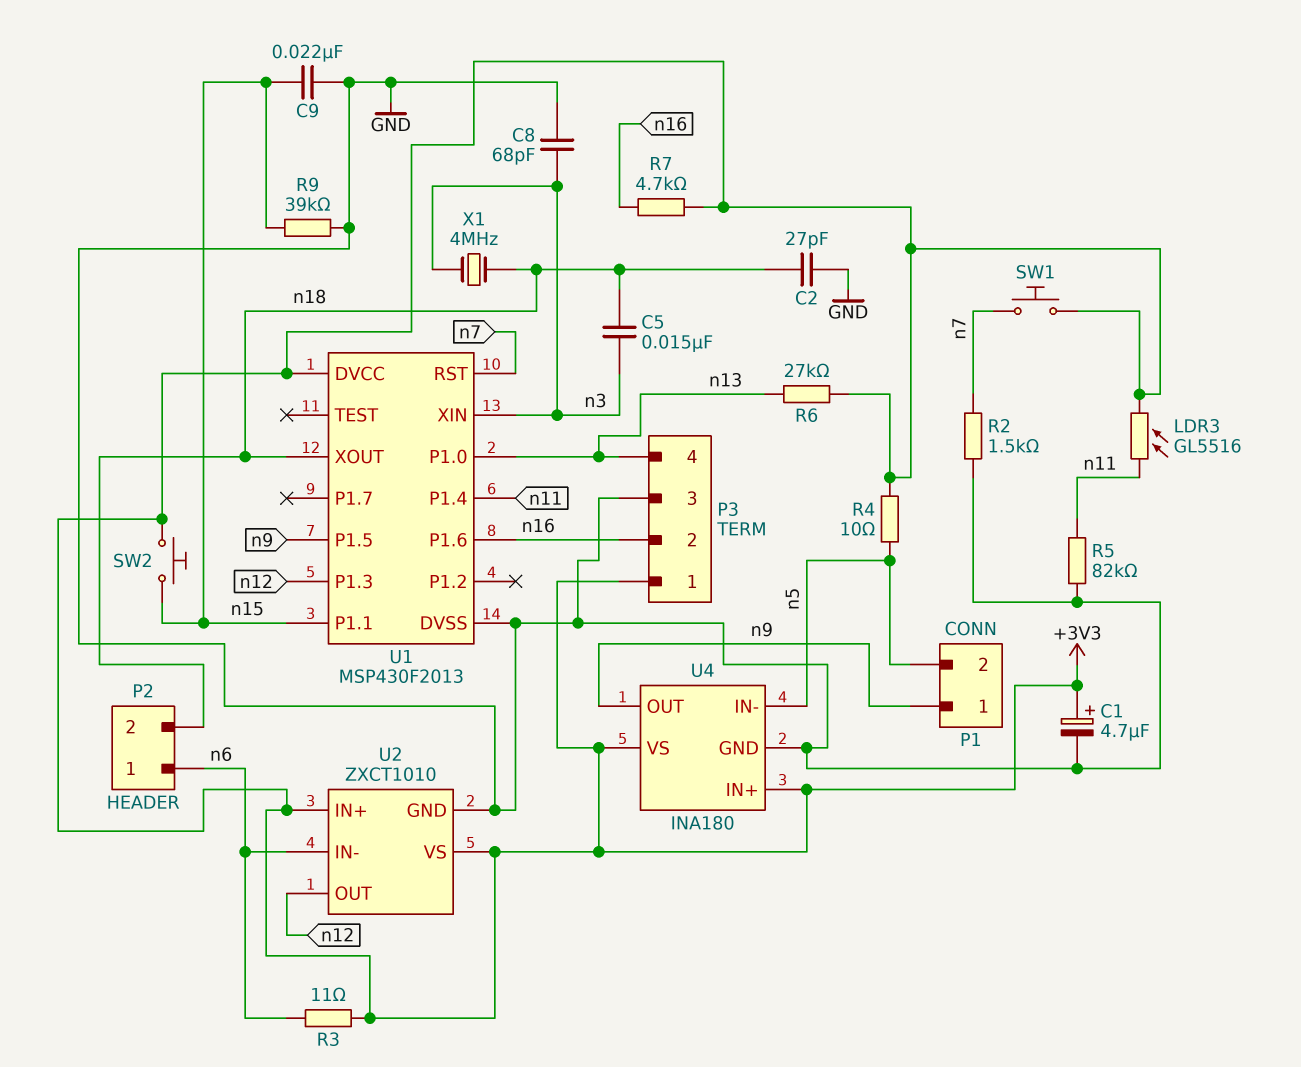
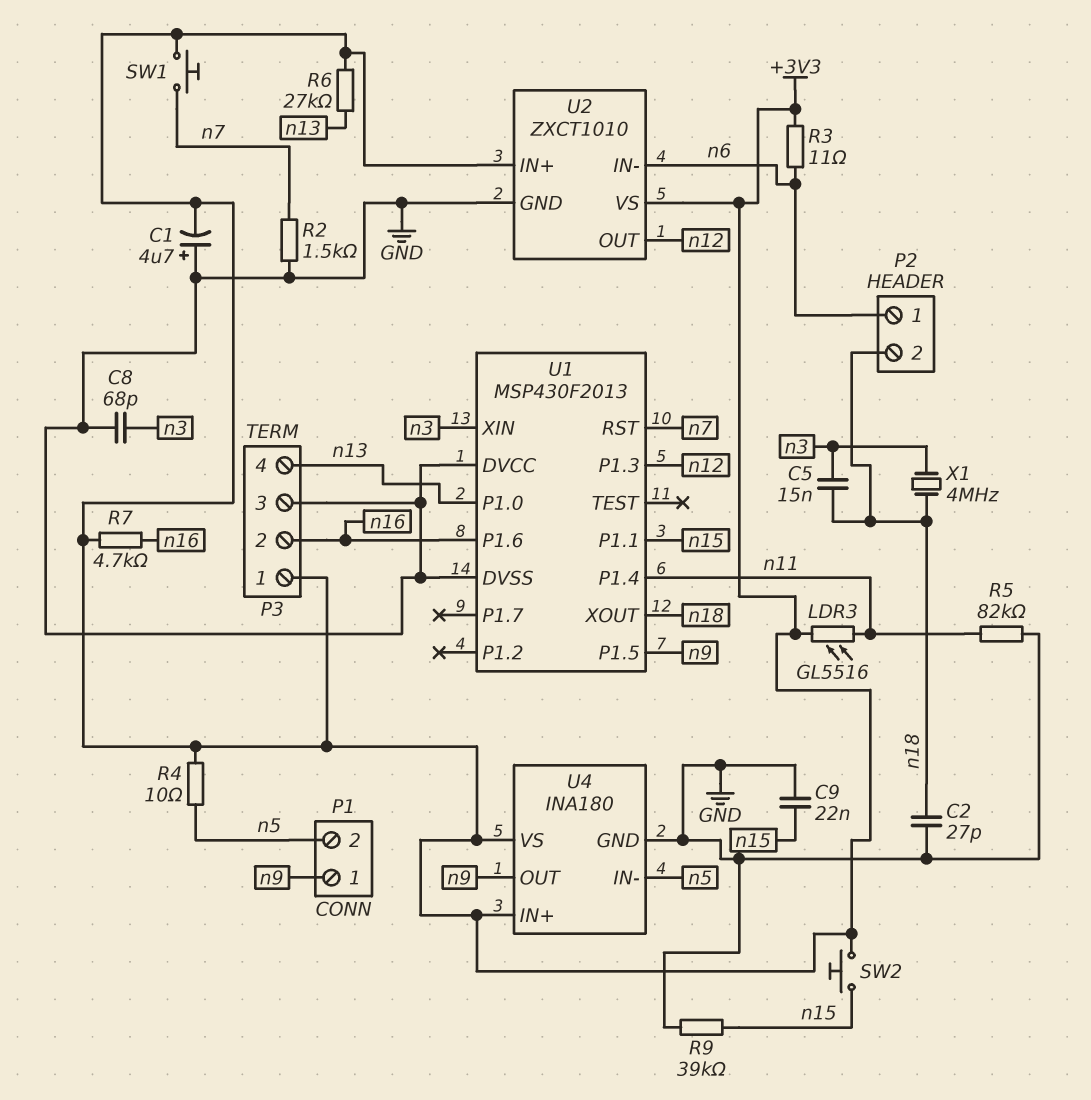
C1: 4.7uF (plus +3V3, minus GND) -> 4.7uF (plus GND, minus +3V3)
U1 pin DVCC: +3V3 -> GND

